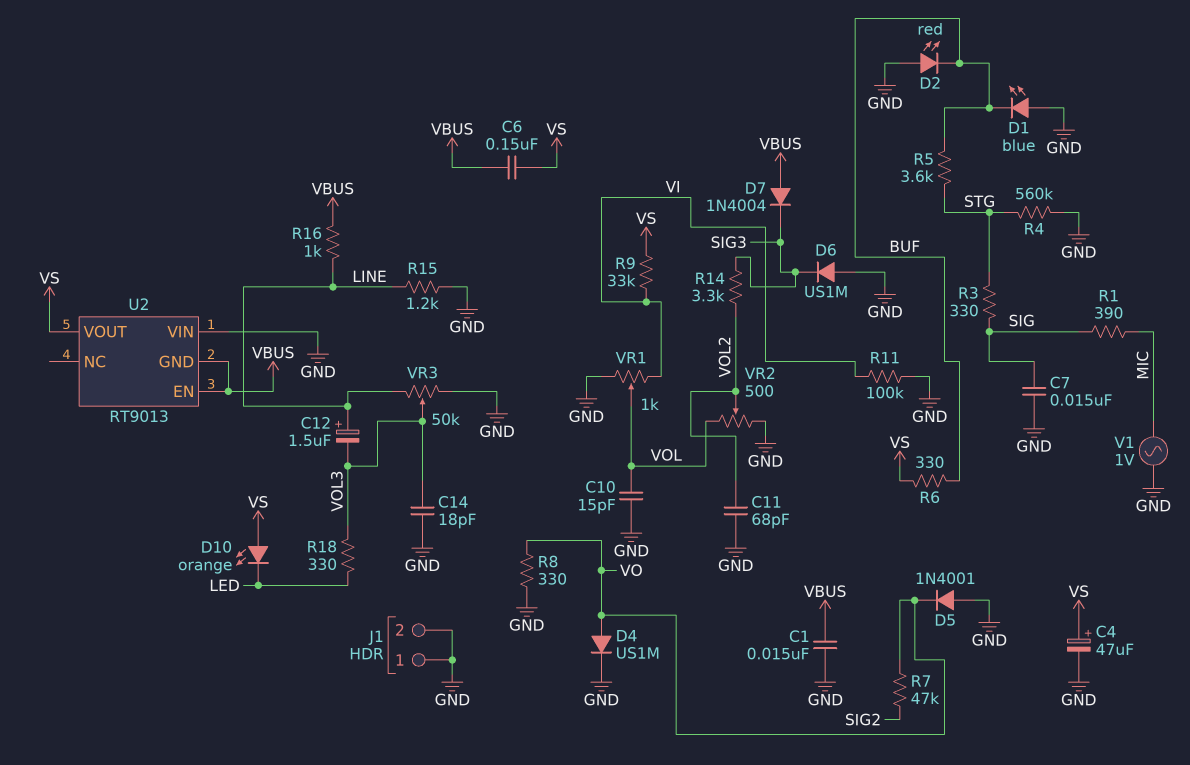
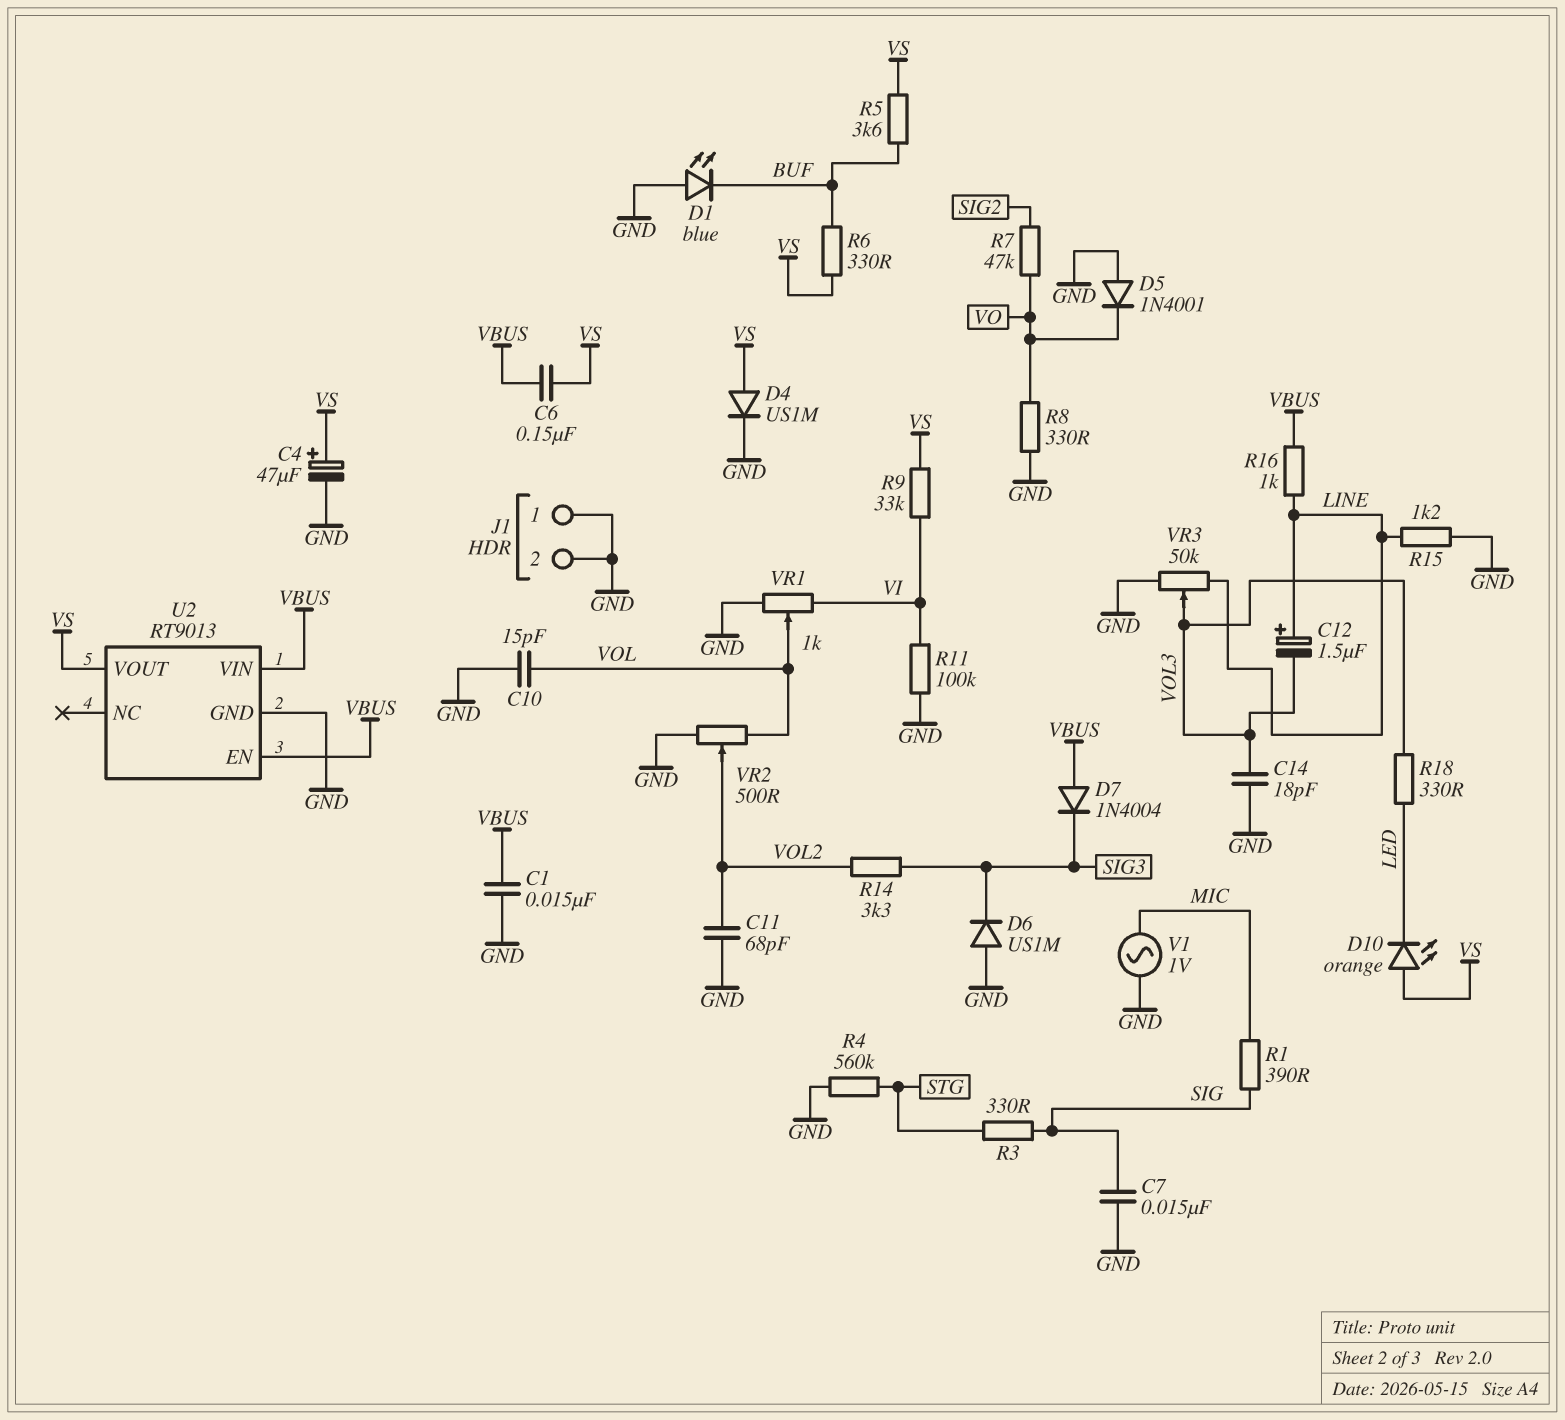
D2: LED red (A GND, K BUF) -> none
D4: diode US1M (A VO, K GND) -> diode US1M (A VS, K GND)
R5: 3.6k (BUF, STG) -> 3.6k (BUF, VS)
U2 pin GND: VBUS -> GND
U2 pin VIN: GND -> VBUS

